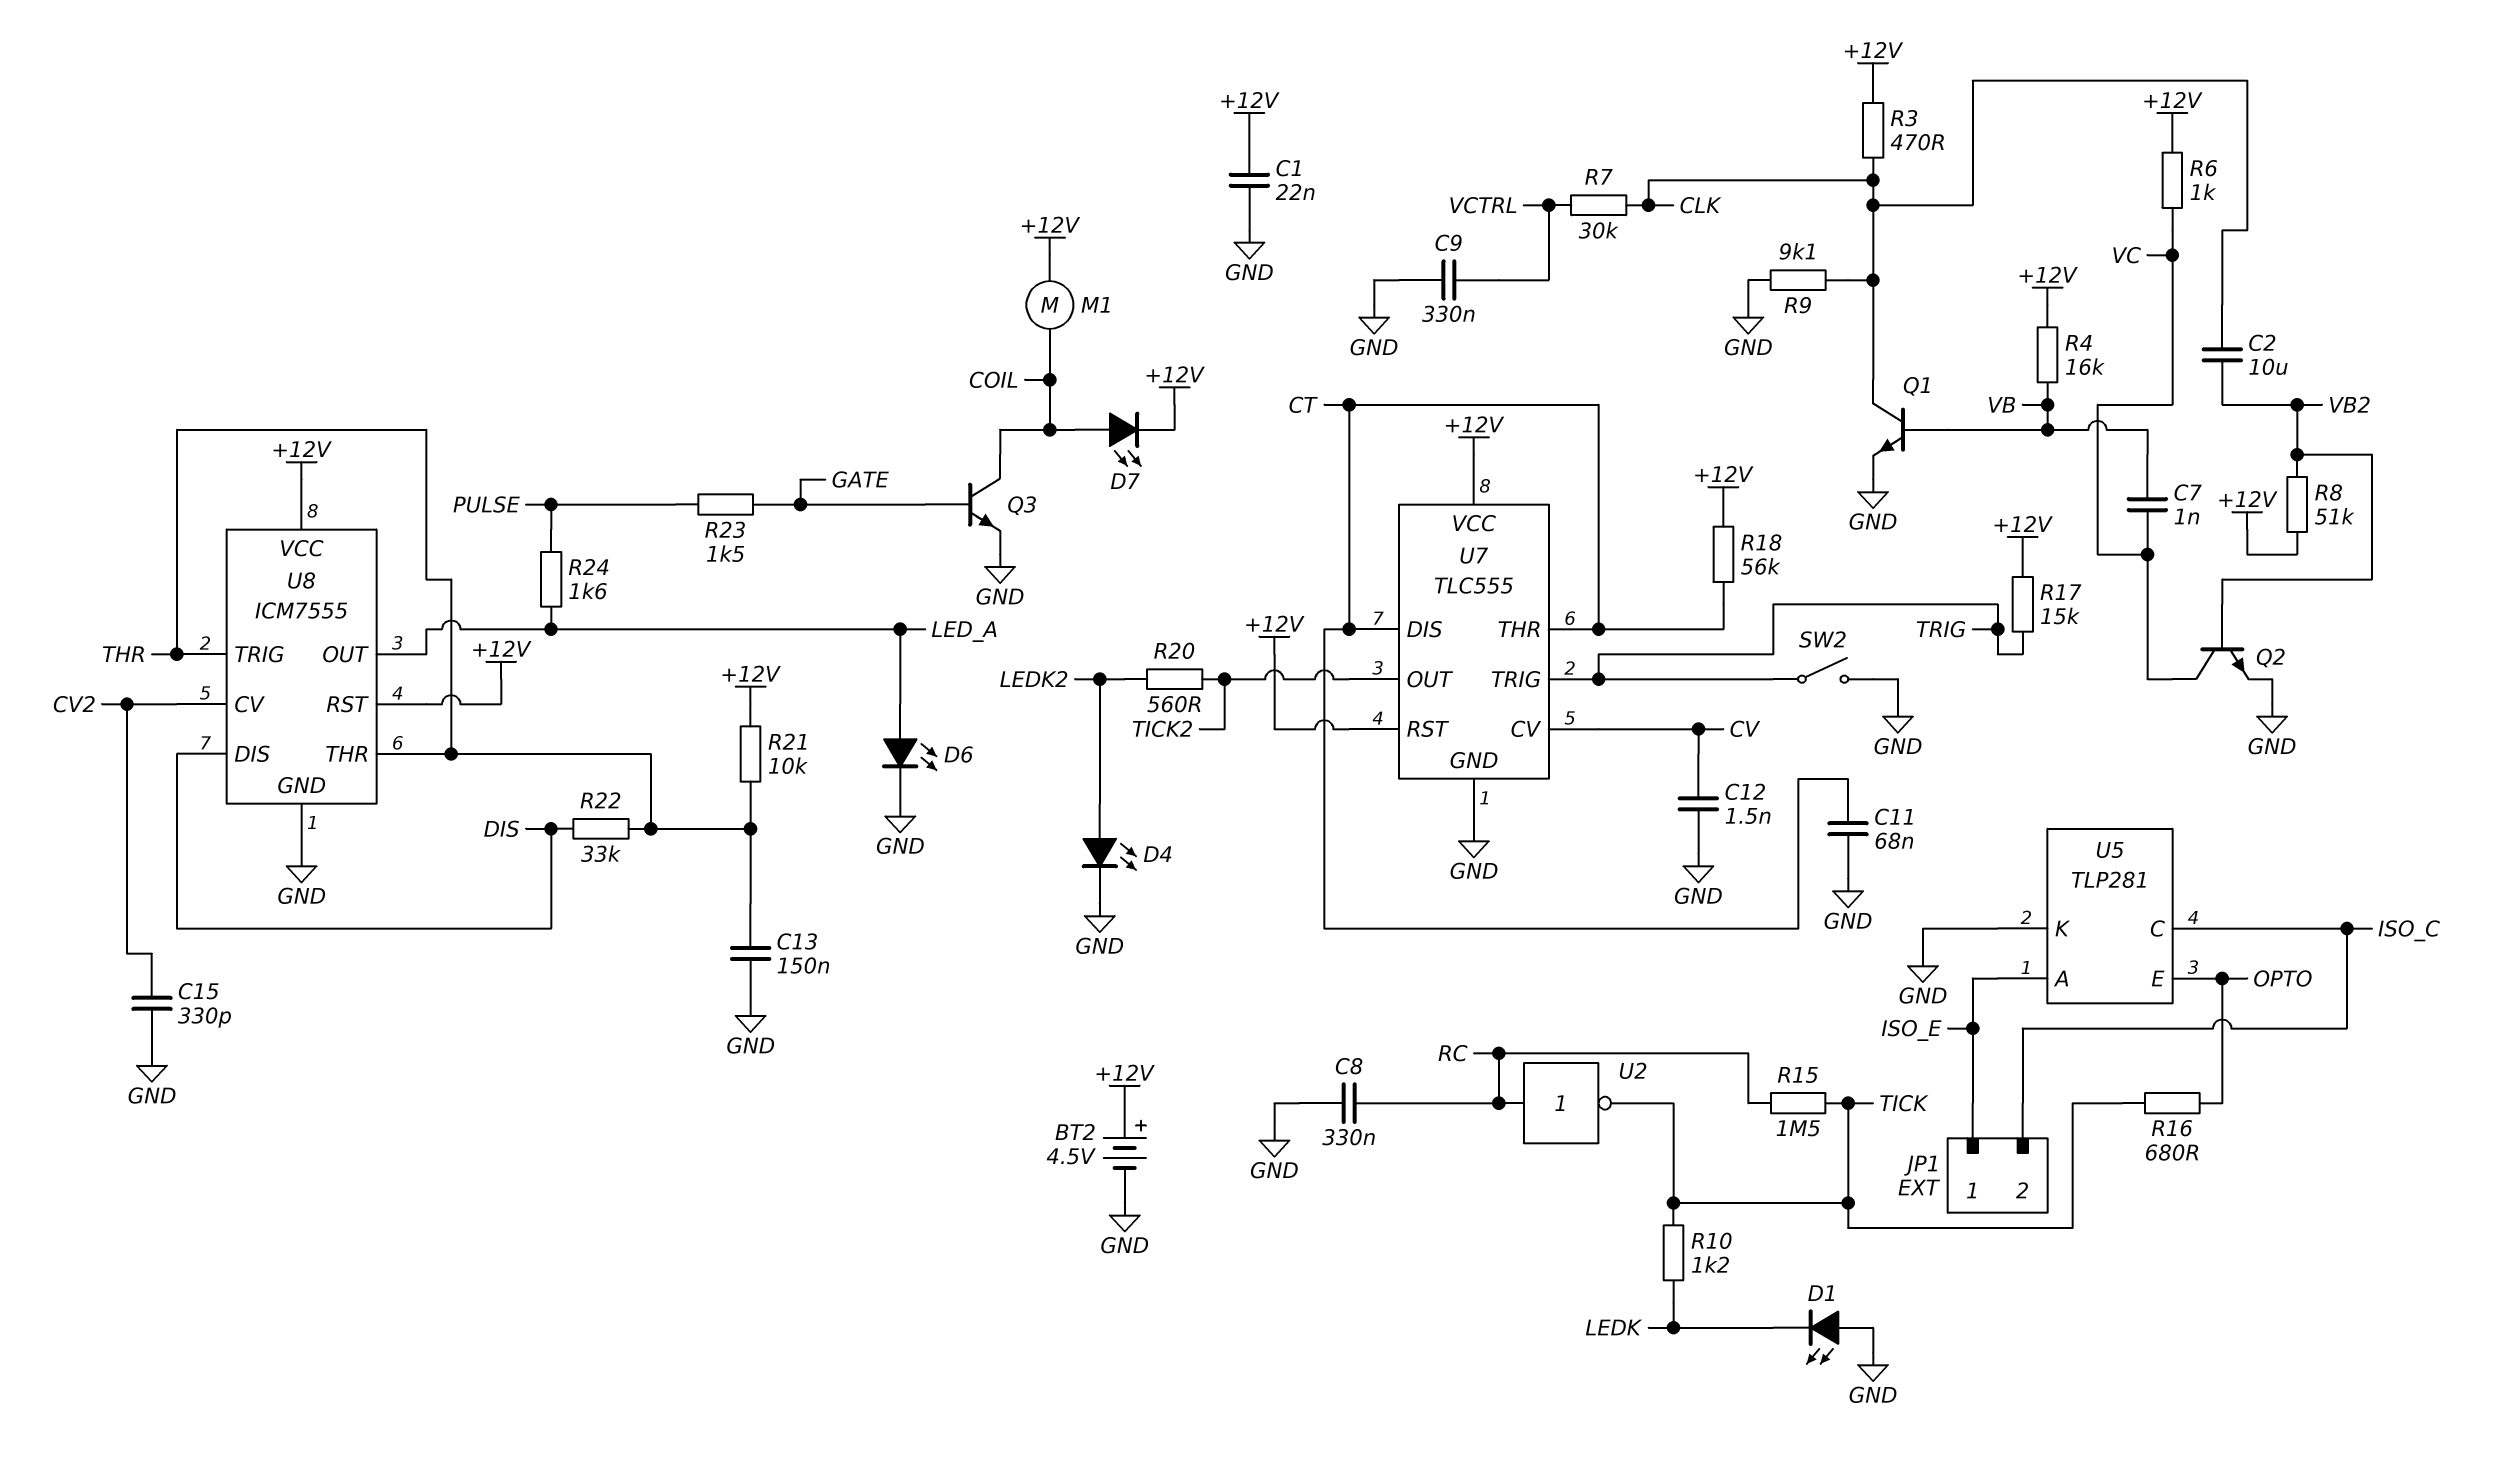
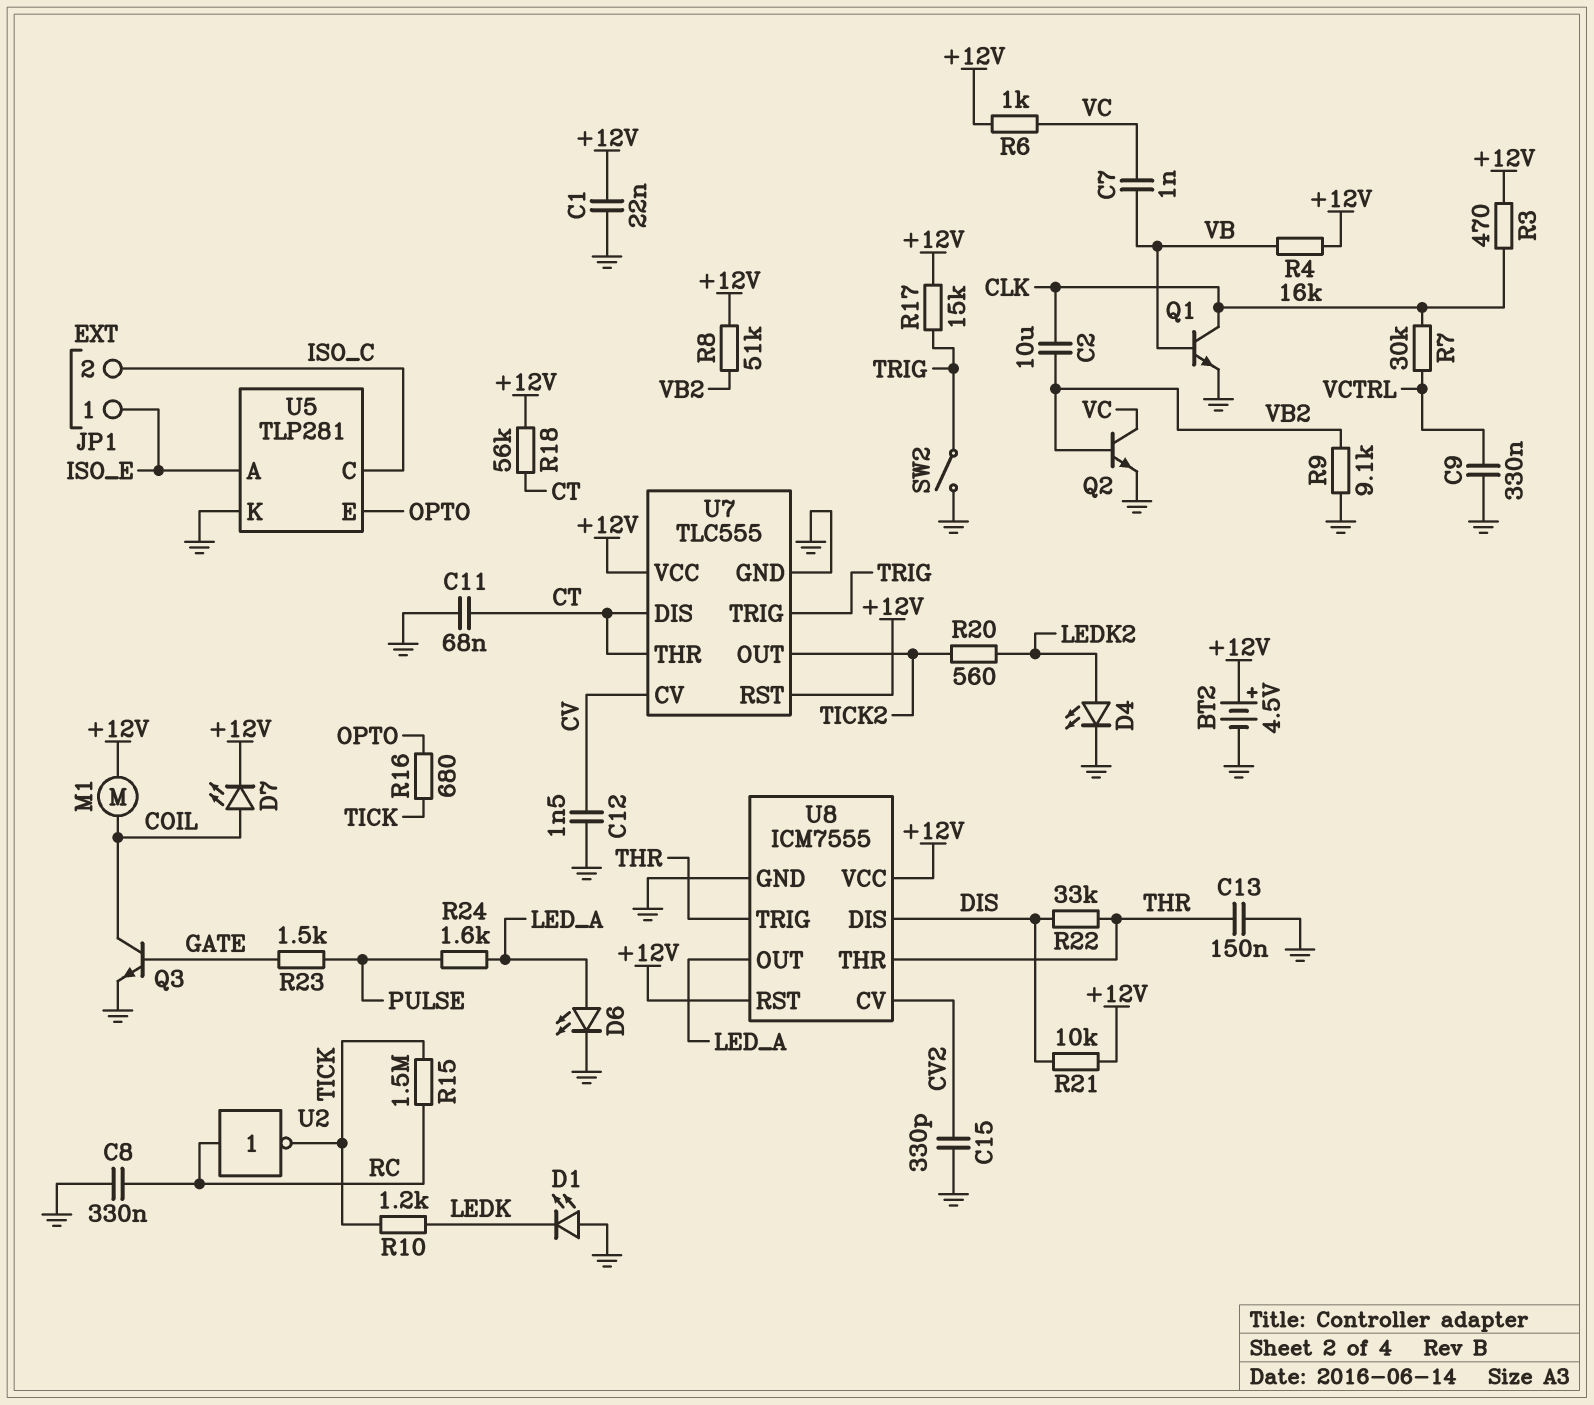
R9: 9.1k (CLK, GND) -> 9.1k (GND, VB2)
R21: 10k (+12V, THR) -> 10k (+12V, DIS)

